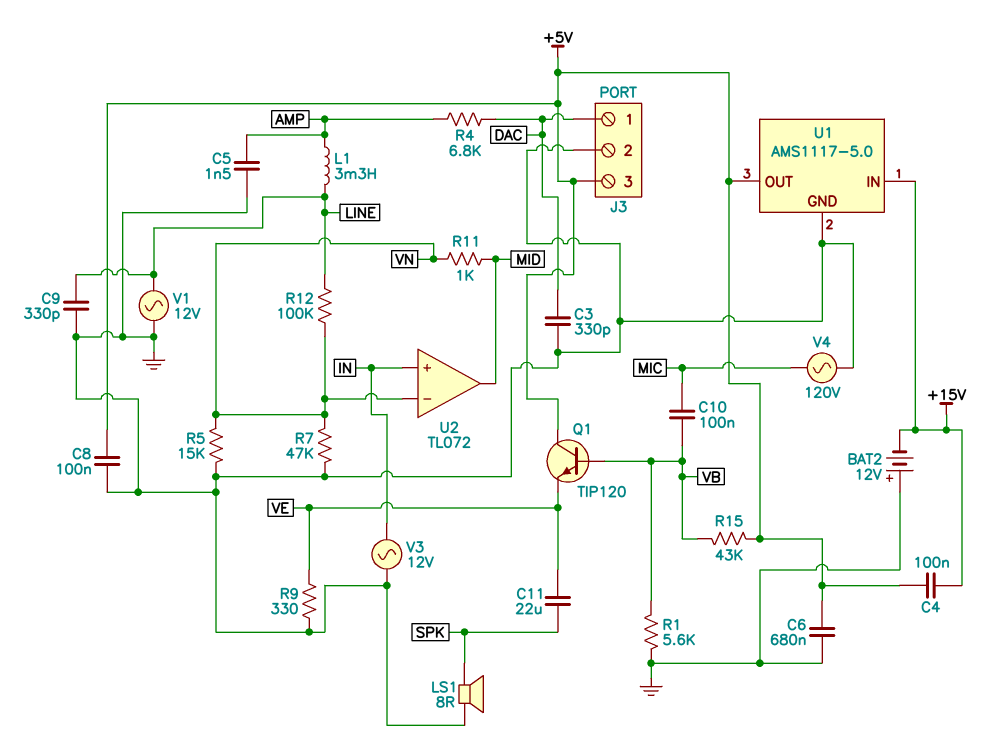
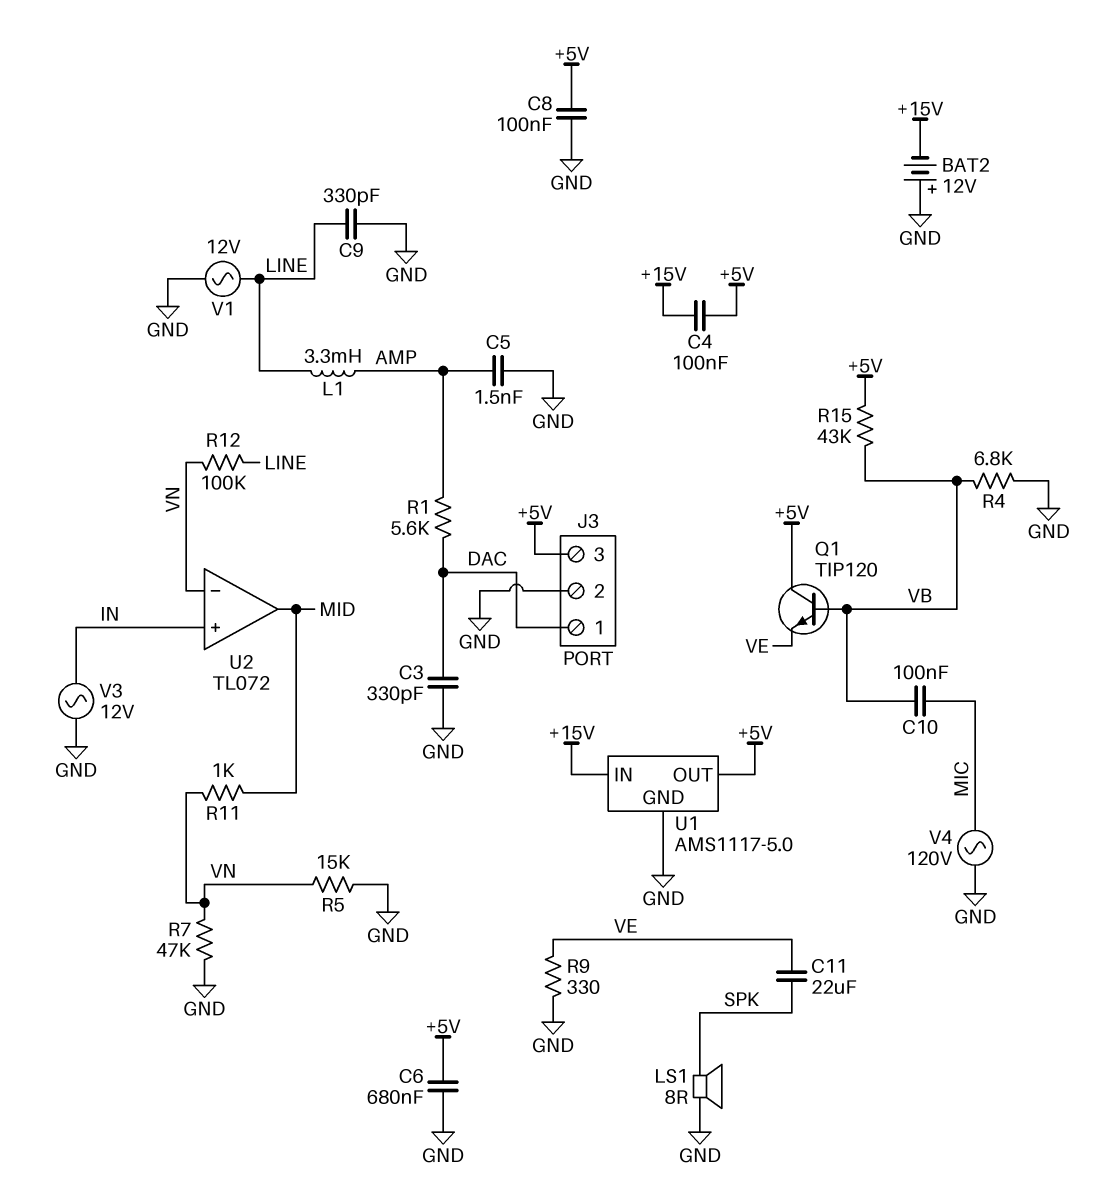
R1: 5.6k (GND, VB) -> 5.6k (AMP, DAC)
R4: 6.8k (AMP, DAC) -> 6.8k (GND, VB)

